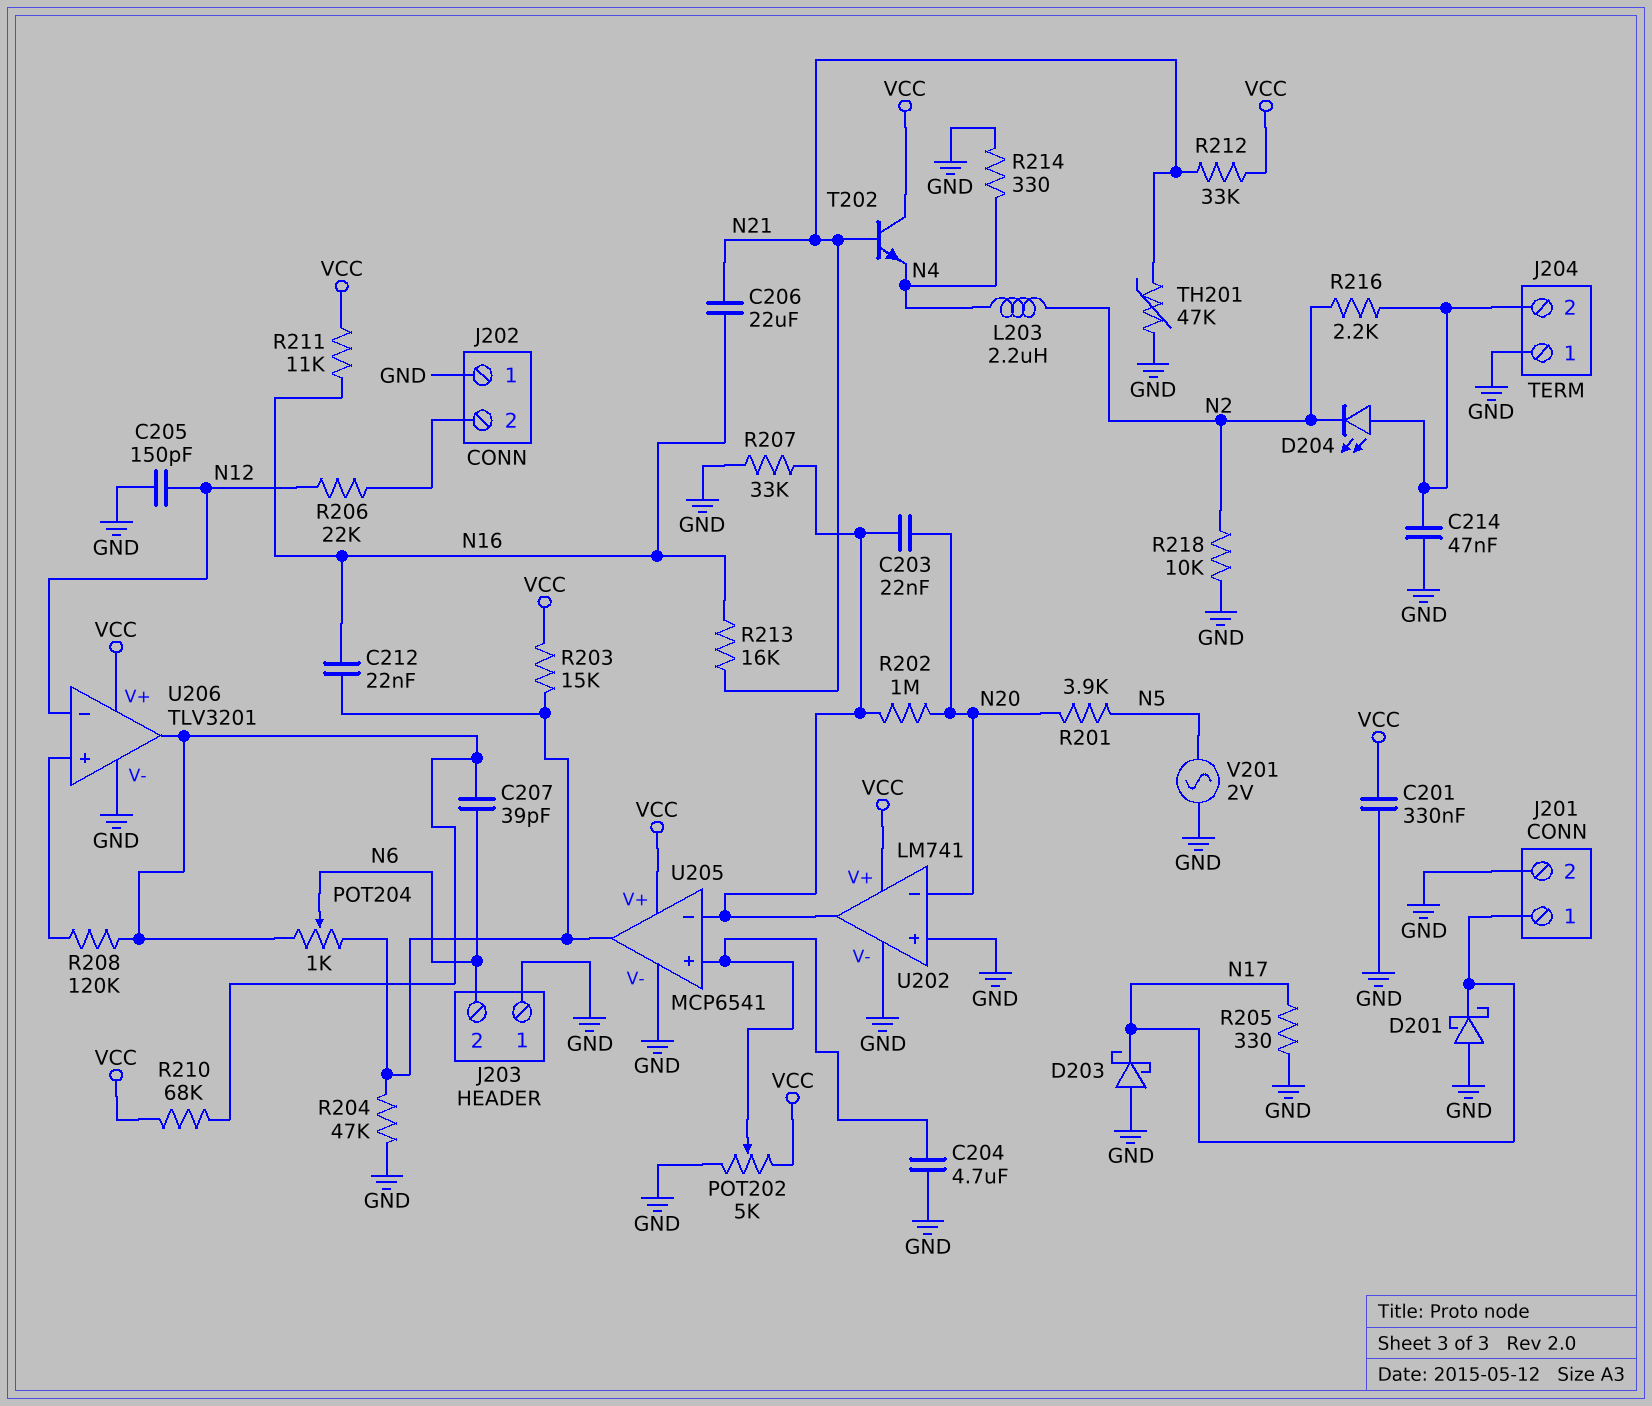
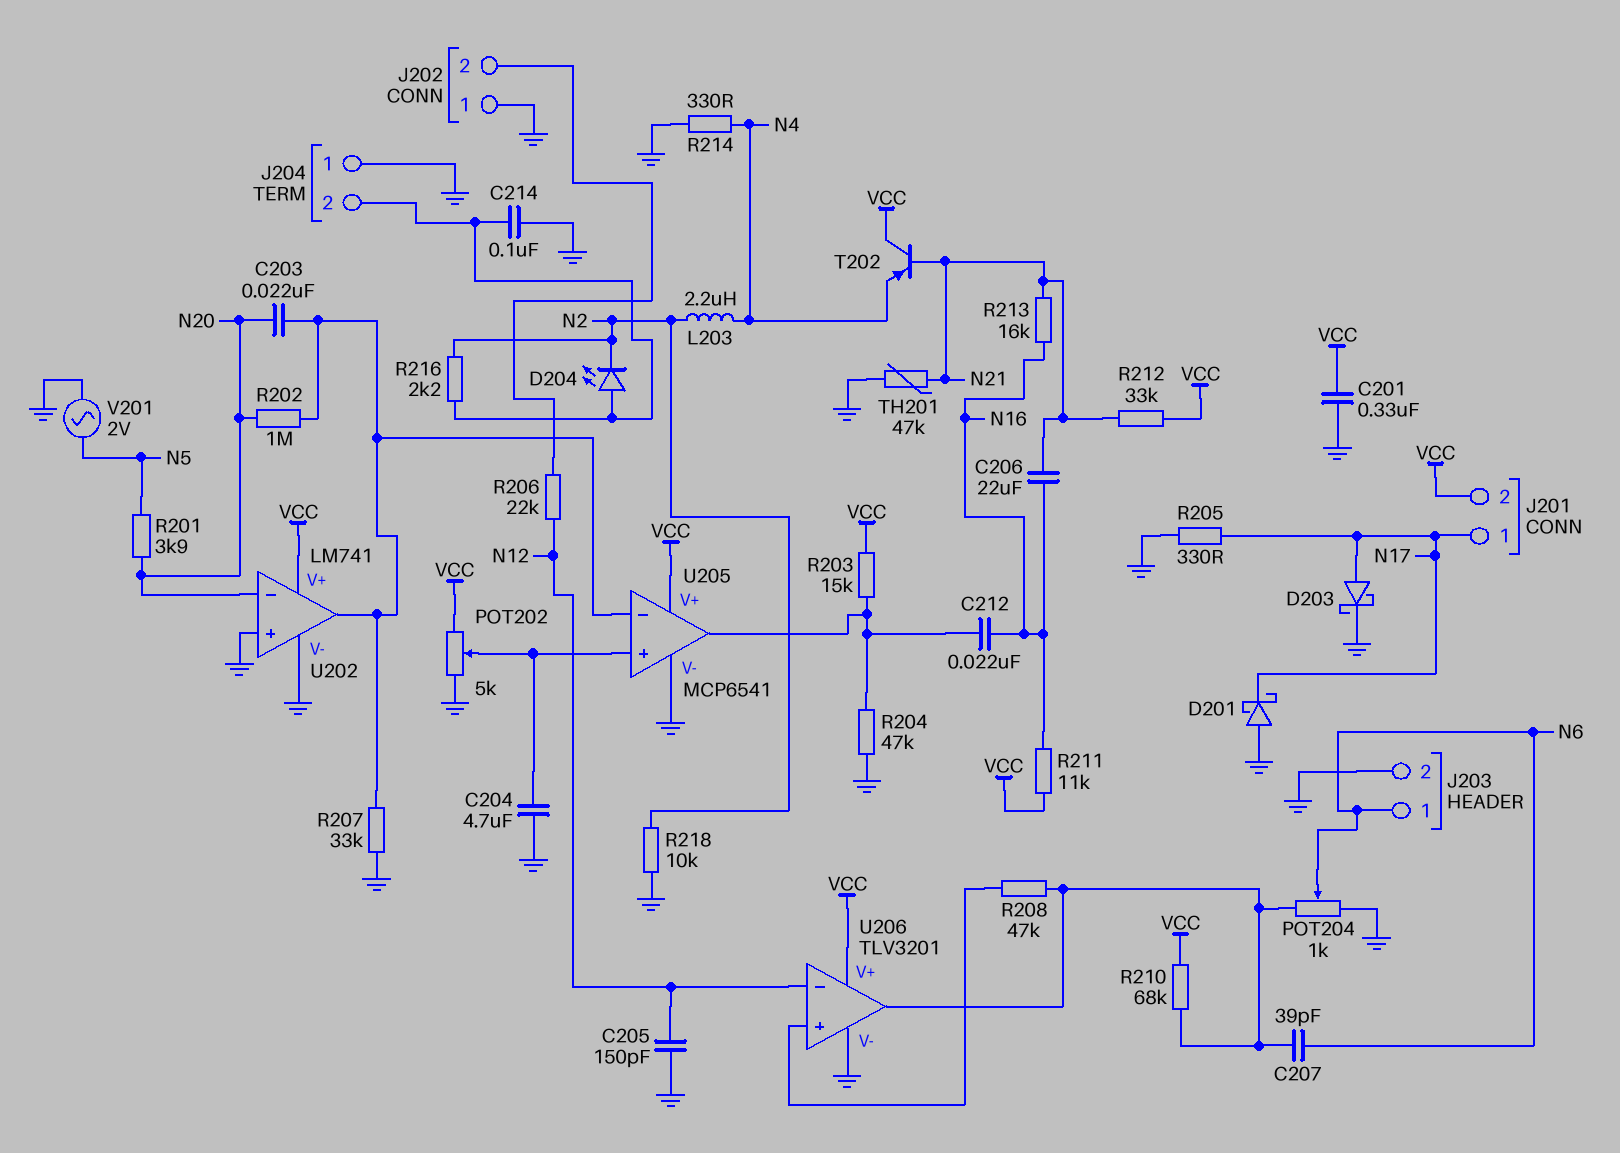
C214: 47nF (GND, J204/2) -> 100nF (GND, J204/2)
D203: schottky (A GND, K N17) -> schottky (A N17, K GND)
J201 pin 2: GND -> VCC
J203 pin 1: GND -> N6
J203 pin 2: N6 -> GND
POT204: 1k (U205/out, U206/out, wiper N6) -> 1k (GND, U206/out, wiper N6)
R208: 120k (U206/in+, U206/out) -> 47k (U206/in+, U206/out)
T202: NPN (B N21, C VCC, E N4) -> PNP (B N21, C VCC, E N4)

